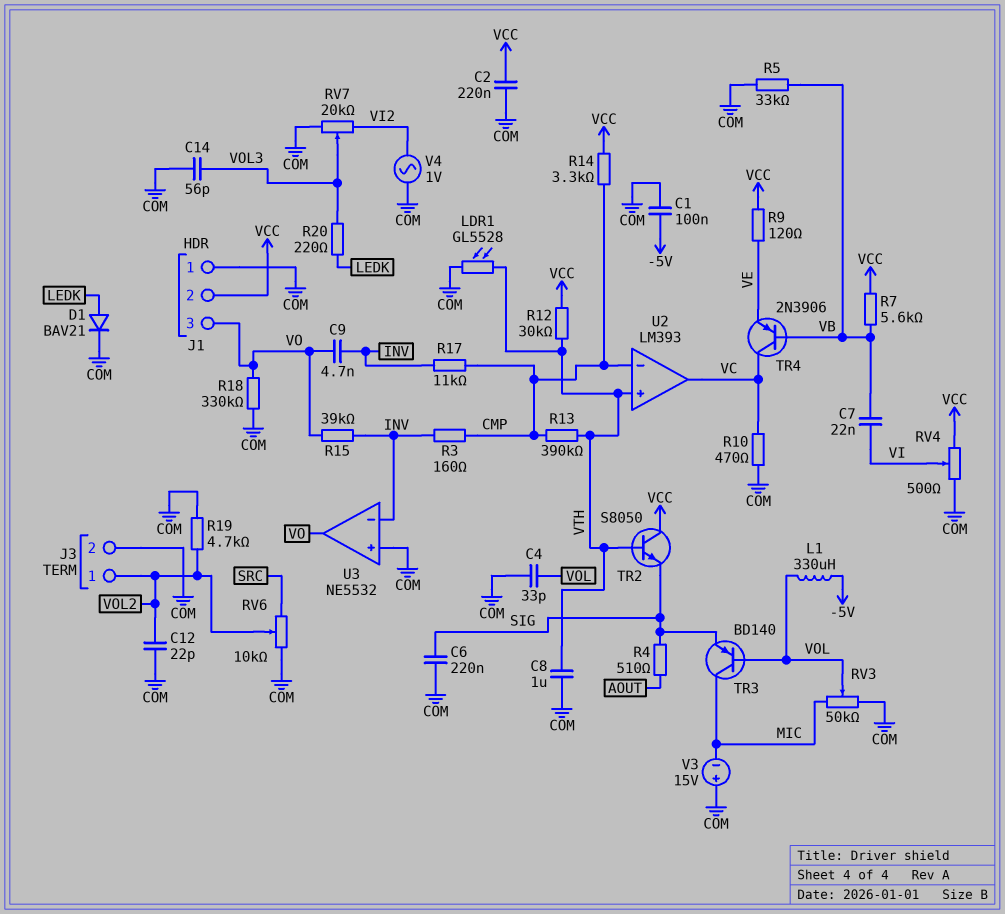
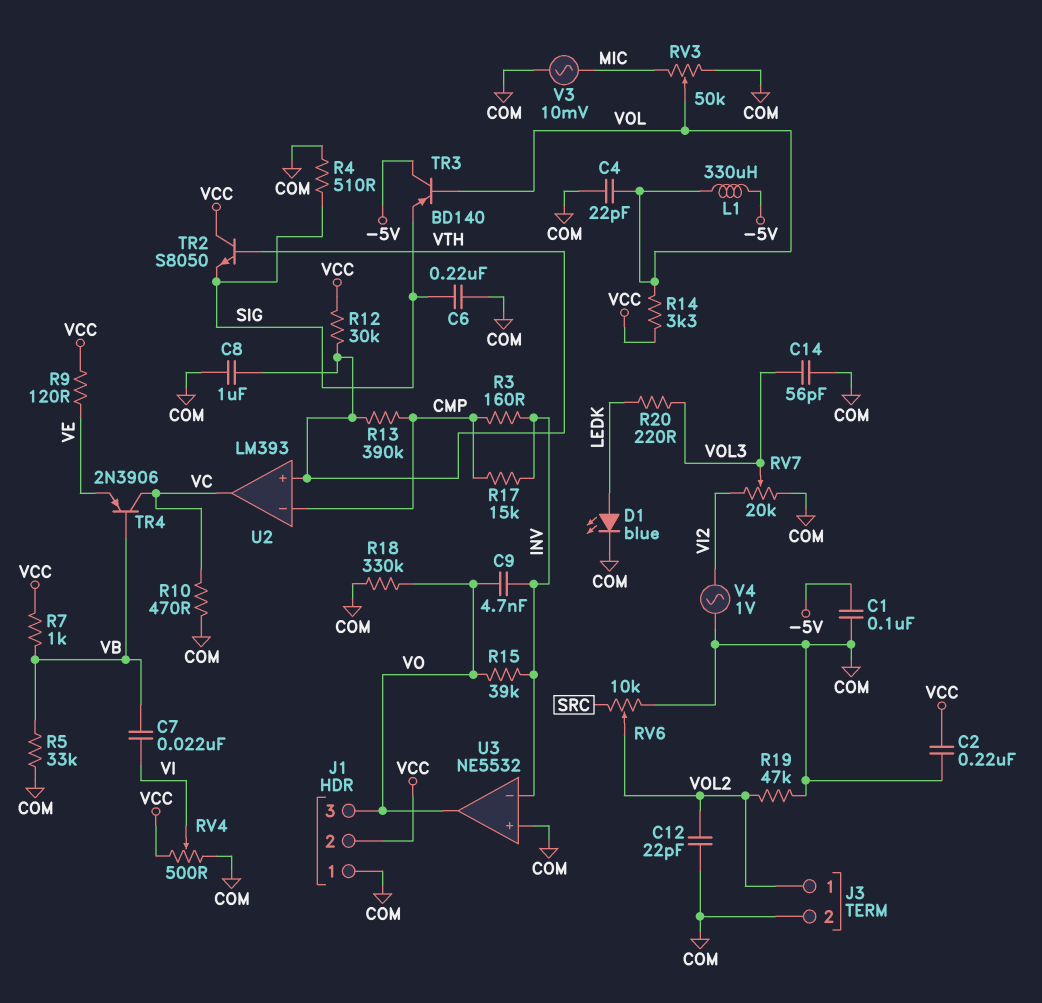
C4: 33pF (COM, VOL) -> 22pF (COM, VOL)
D1: diode BAV21 (A LEDK, K COM) -> LED blue (A LEDK, K COM)
LDR1: GL5528 (COM, VTH) -> none
R4: 510 (AOUT, SIG) -> 510 (COM, SIG)
R7: 5.6k (VB, VCC) -> 1k (VB, VCC)
R14: 3.3k (CMP, VCC) -> 3.3k (VCC, VOL)
R17: 11k (CMP, INV) -> 15k (CMP, INV)
R19: 4.7k (COM, VOL2) -> 47k (COM, VOL2)
TR3: PNP BD140 (B VOL, C MIC, E SIG) -> PNP BD140 (B VOL, C -5V, E SIG)
V3: 15V (plus COM, minus MIC) -> AC 10mV (COM, MIC)

